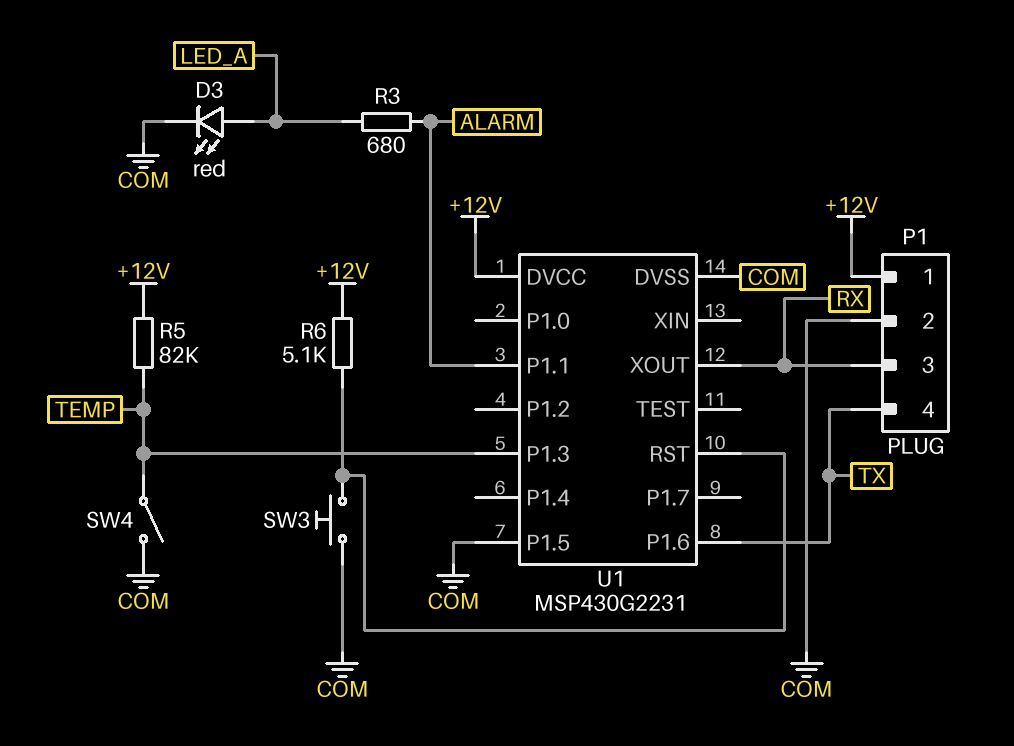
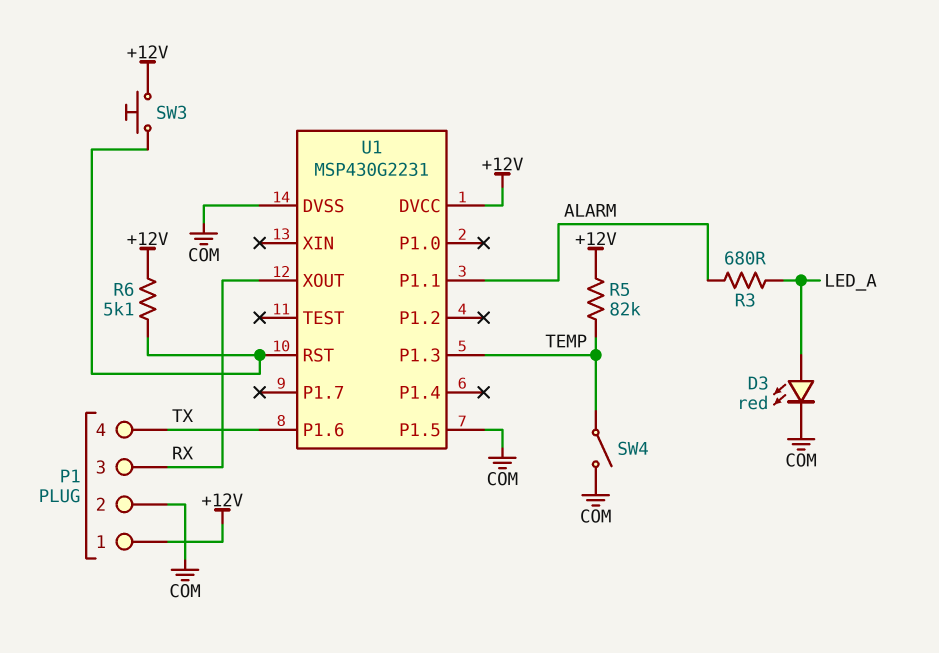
SW3: button (COM, U1/RST) -> button (+12V, U1/RST)

